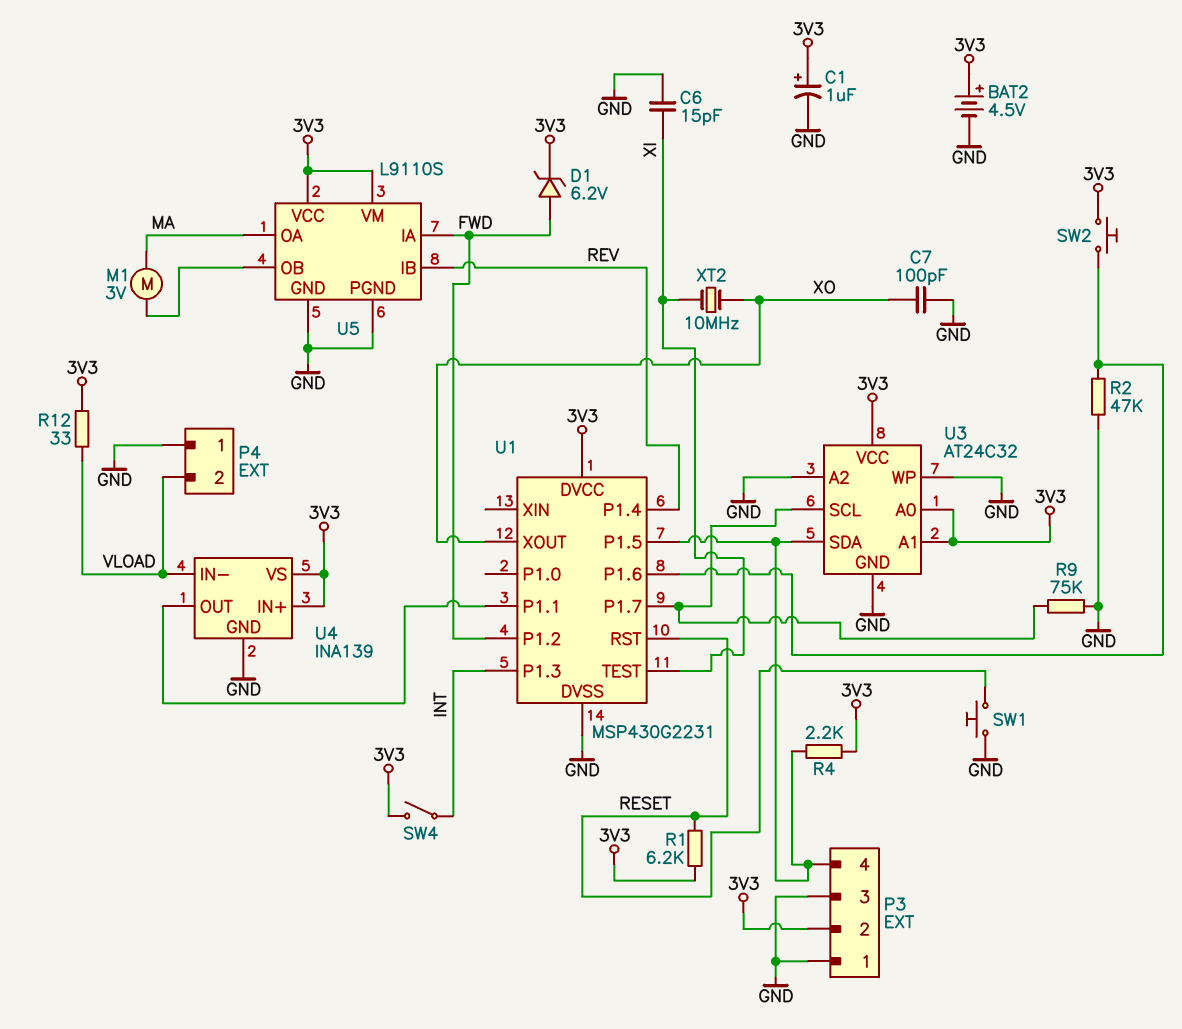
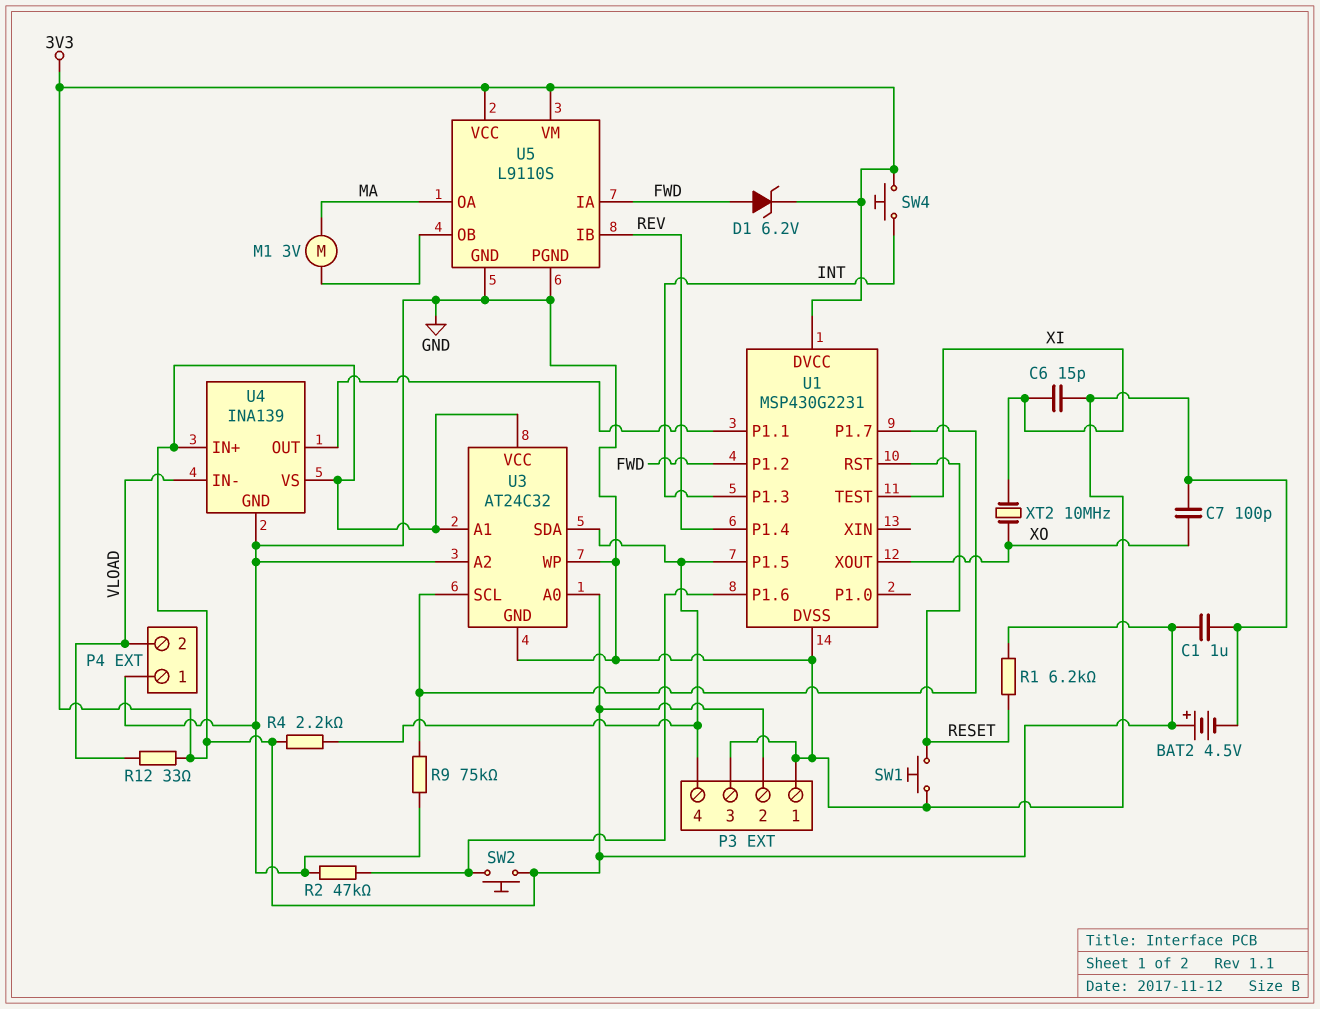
C1: 1uF (plus 3V3, minus GND) -> 1uF (3V3, GND)
SW4: switch (3V3, INT) -> button (3V3, INT)

